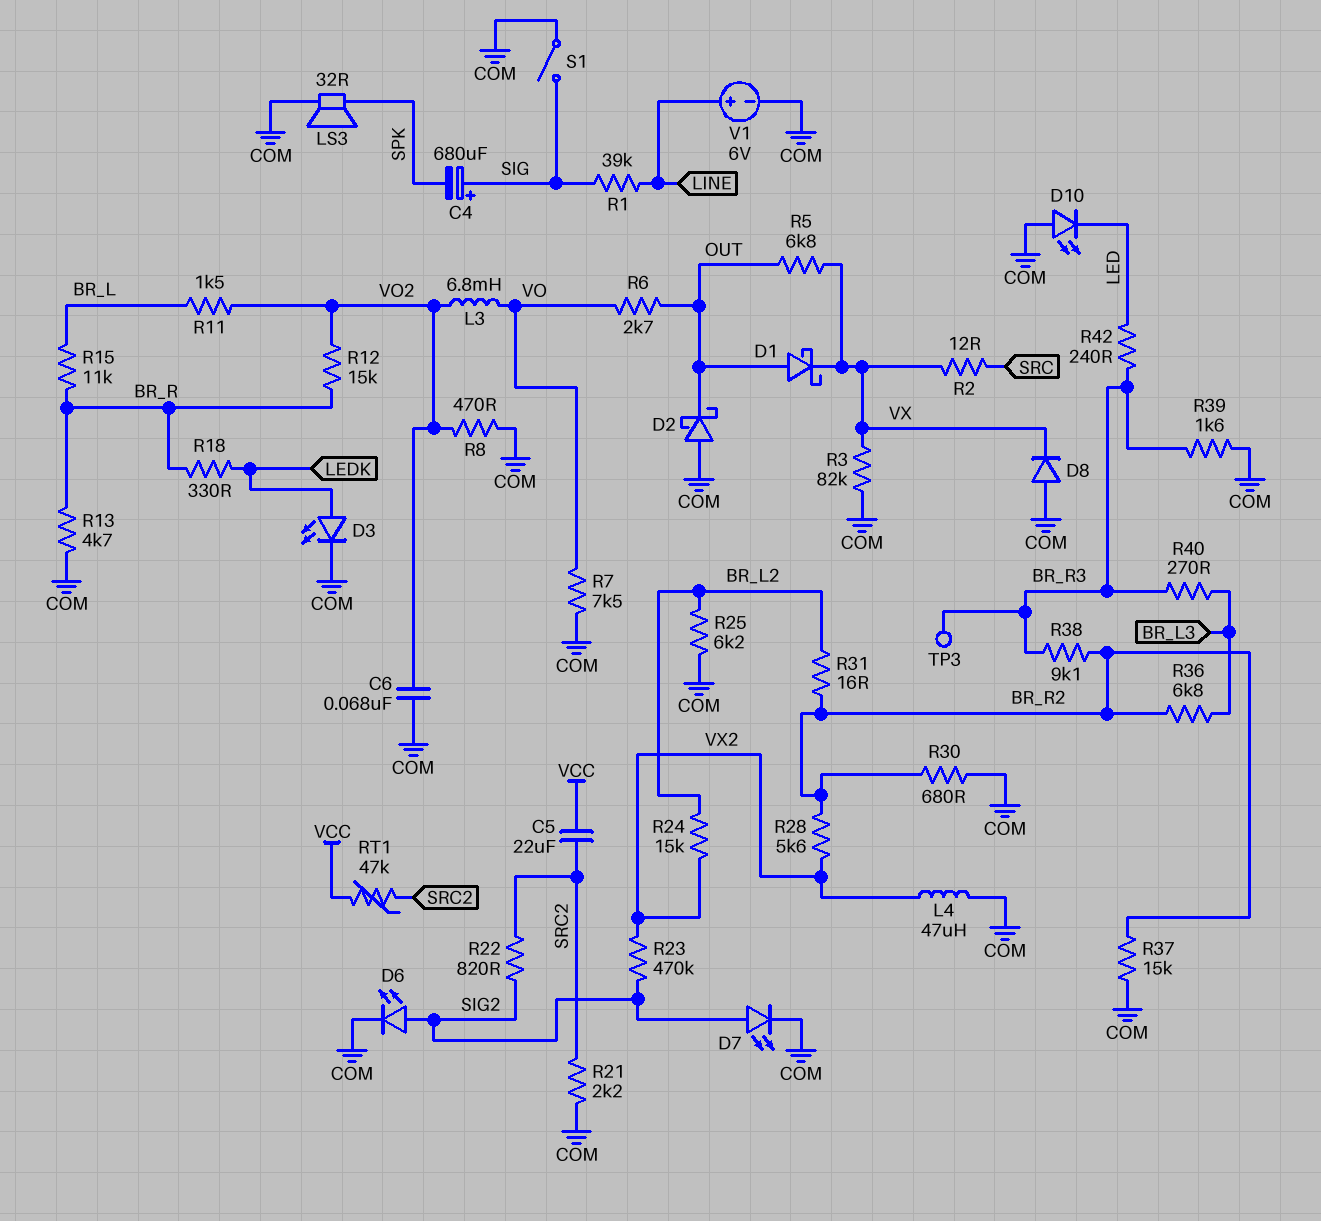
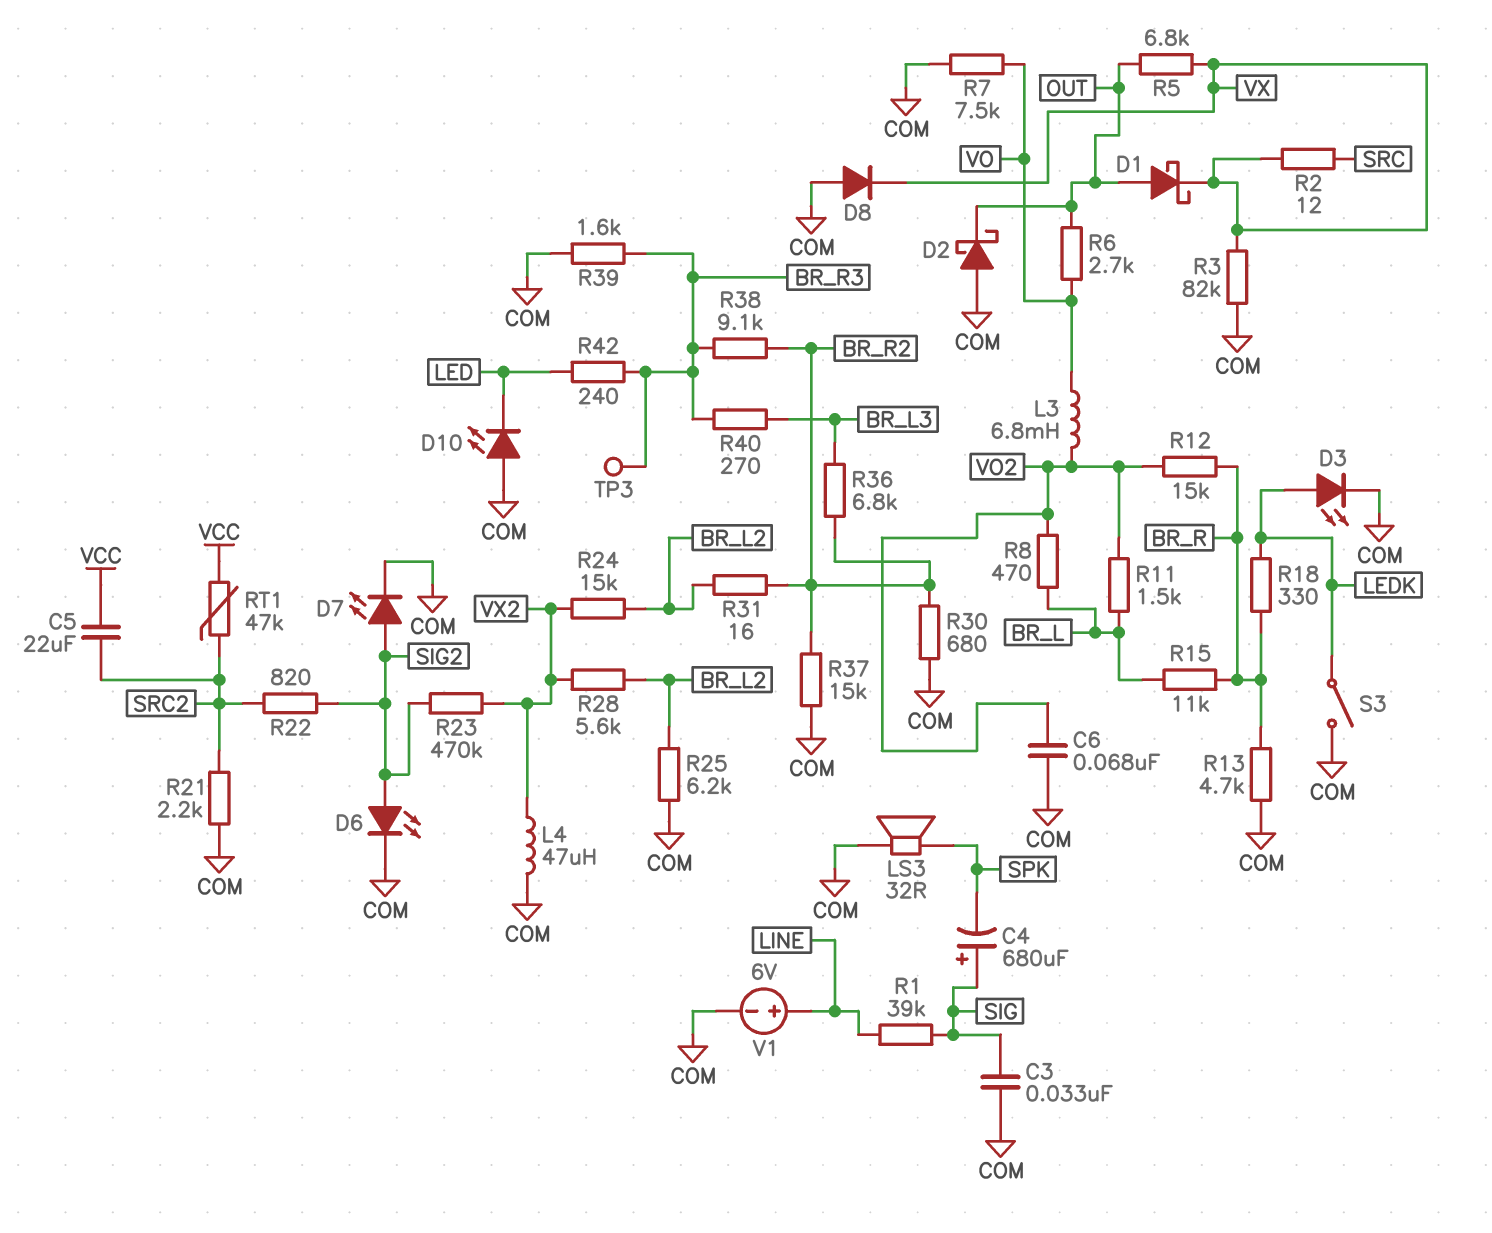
C3: none -> 33nF (COM, SIG)
R8: 470 (COM, VO2) -> 470 (BR_L, VO2)
R28: 5.6k (BR_R2, VX2) -> 5.6k (BR_L2, VX2)
S1: switch (COM, SIG) -> none
S3: none -> switch (COM, LEDK)

